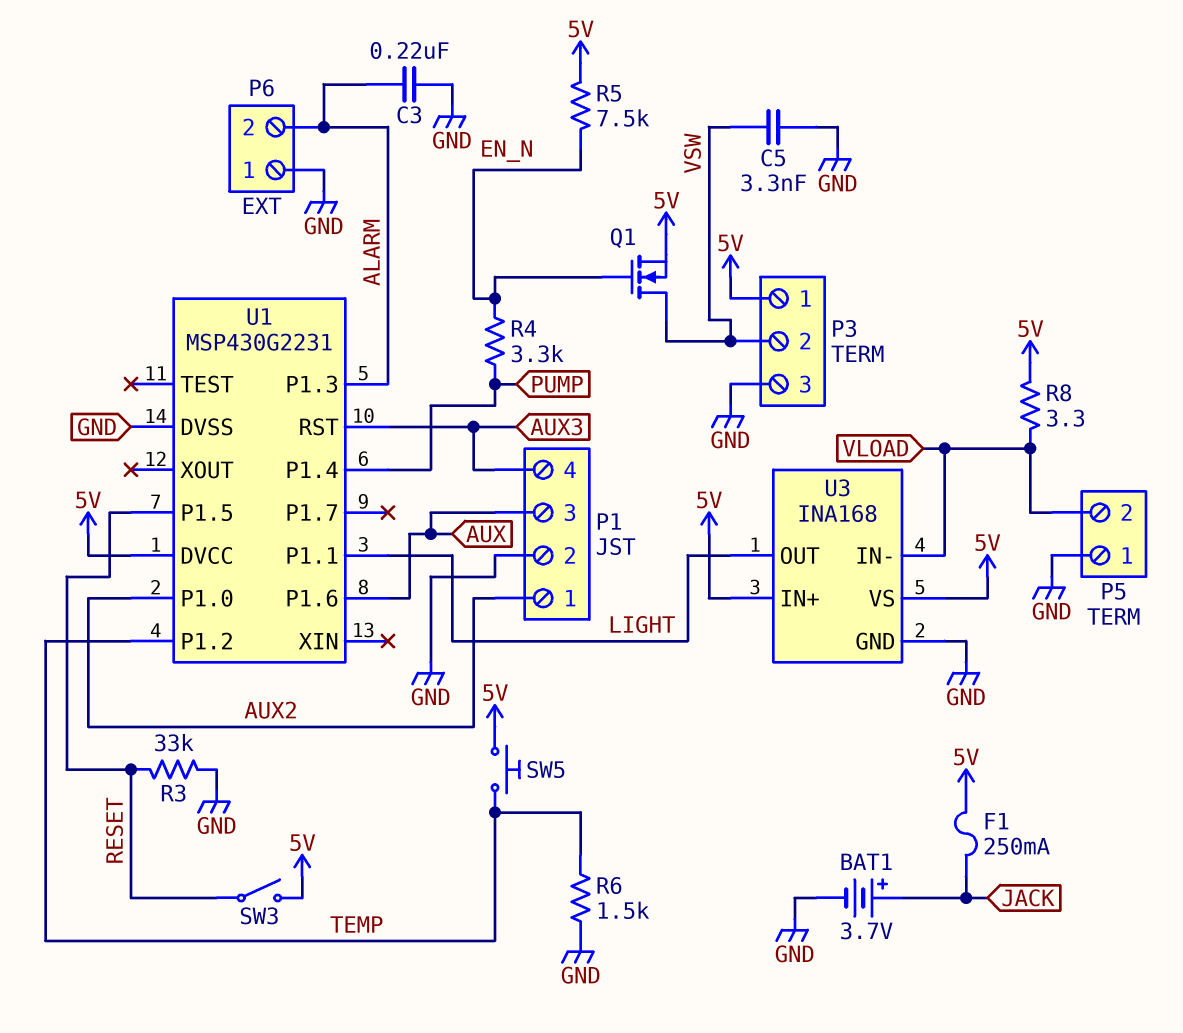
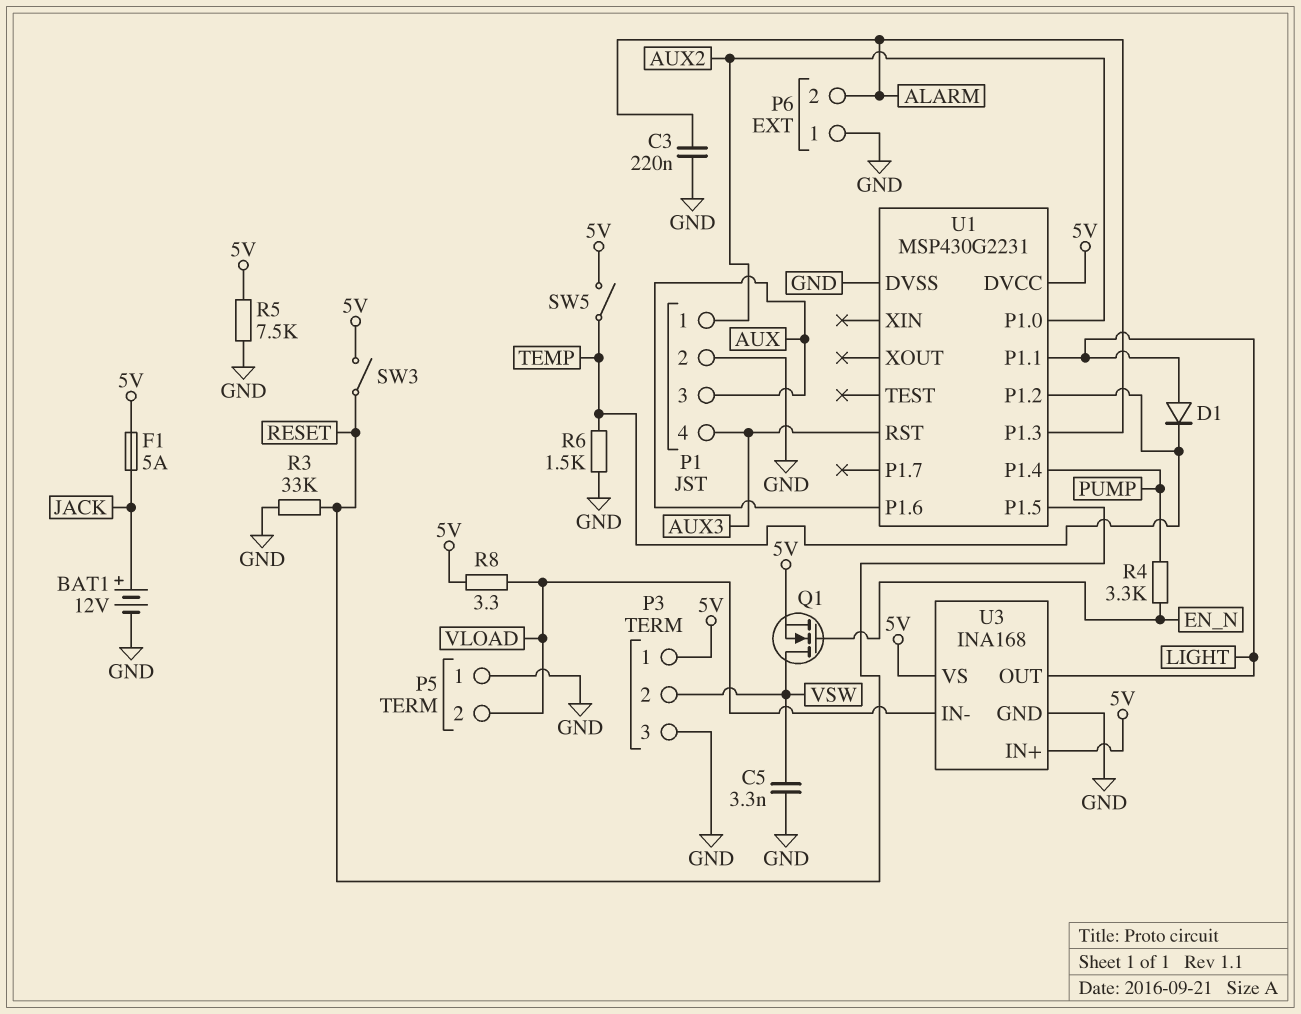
BAT1: 3.7V (plus JACK, minus GND) -> 12V (plus JACK, minus GND)
D1: none -> diode (A LIGHT, K TEMP)
F1: 250mA (5V, JACK) -> 5A (5V, JACK)
R5: 7.5k (5V, EN_N) -> 7.5k (5V, GND)
SW5: button (5V, TEMP) -> switch (5V, TEMP)

